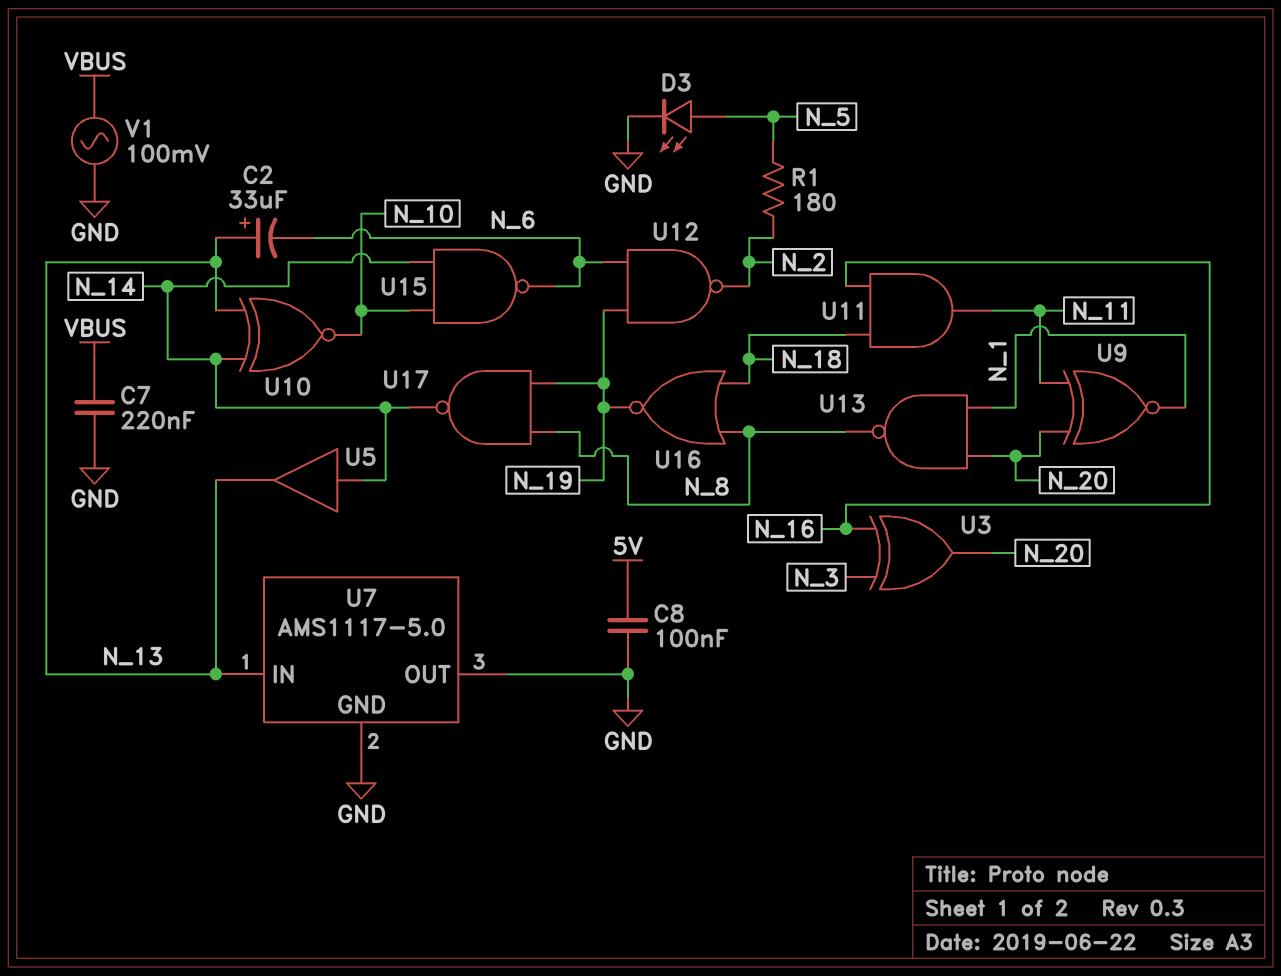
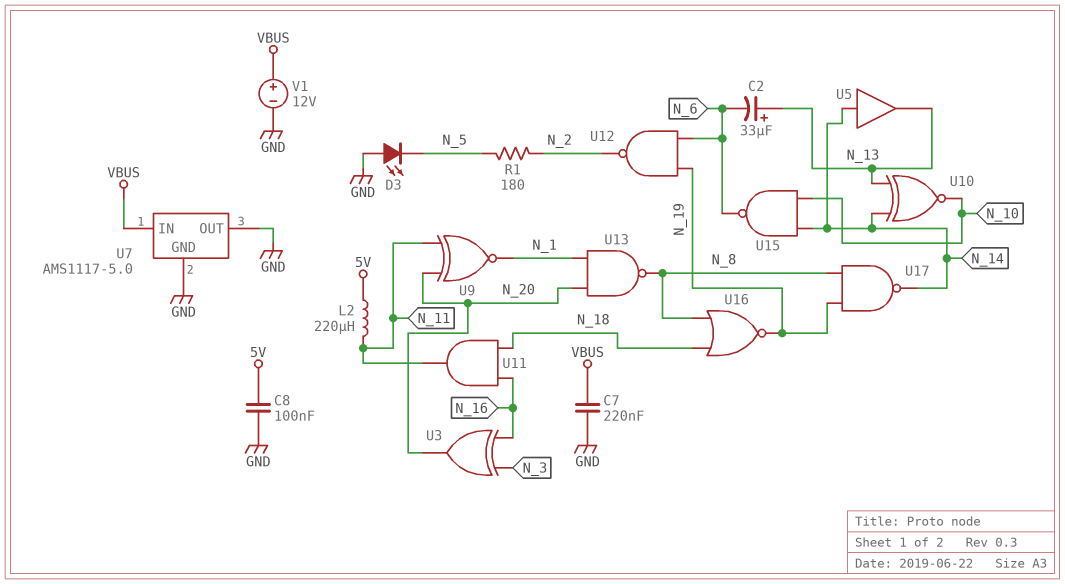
D3: LED (A N_5, K GND) -> LED (A GND, K N_5)
L2: none -> 220uH (5V, N_11)
U7 pin IN: N_13 -> VBUS
V1: AC 100mV (GND, VBUS) -> 12V (plus VBUS, minus GND)

